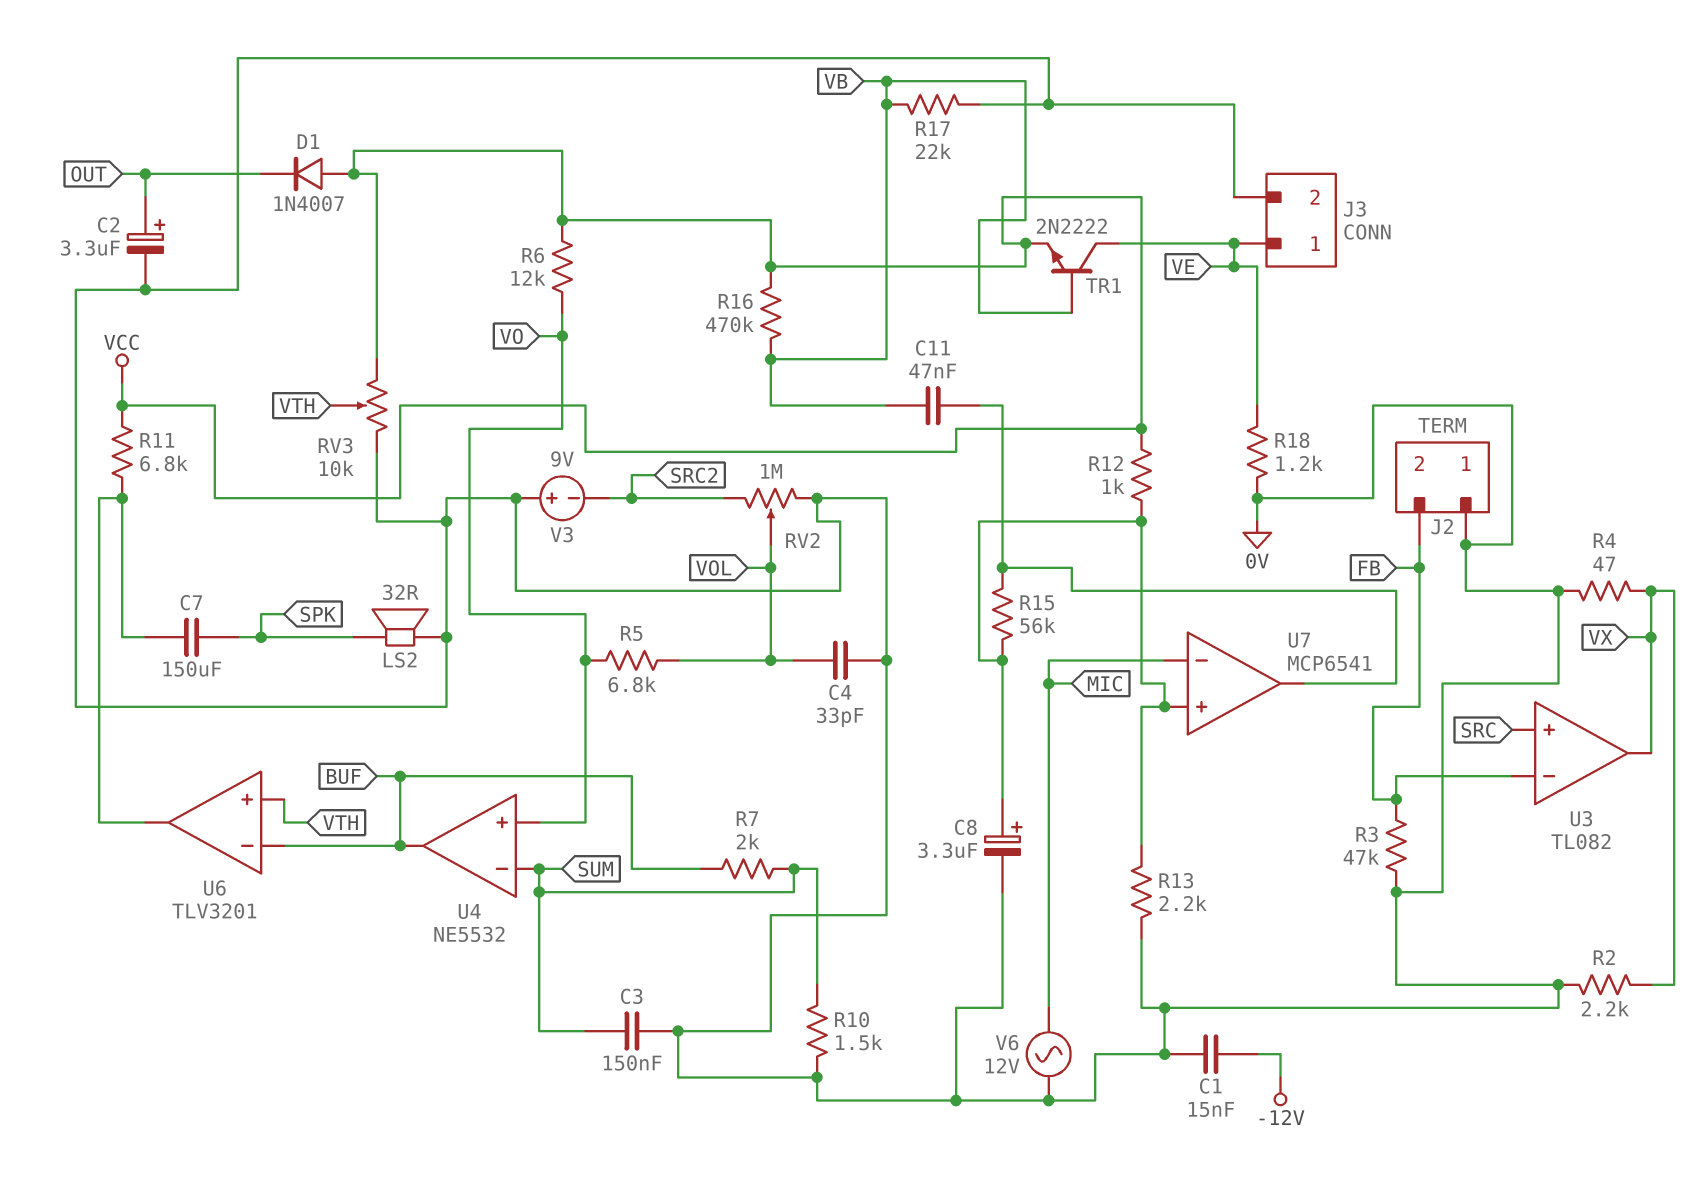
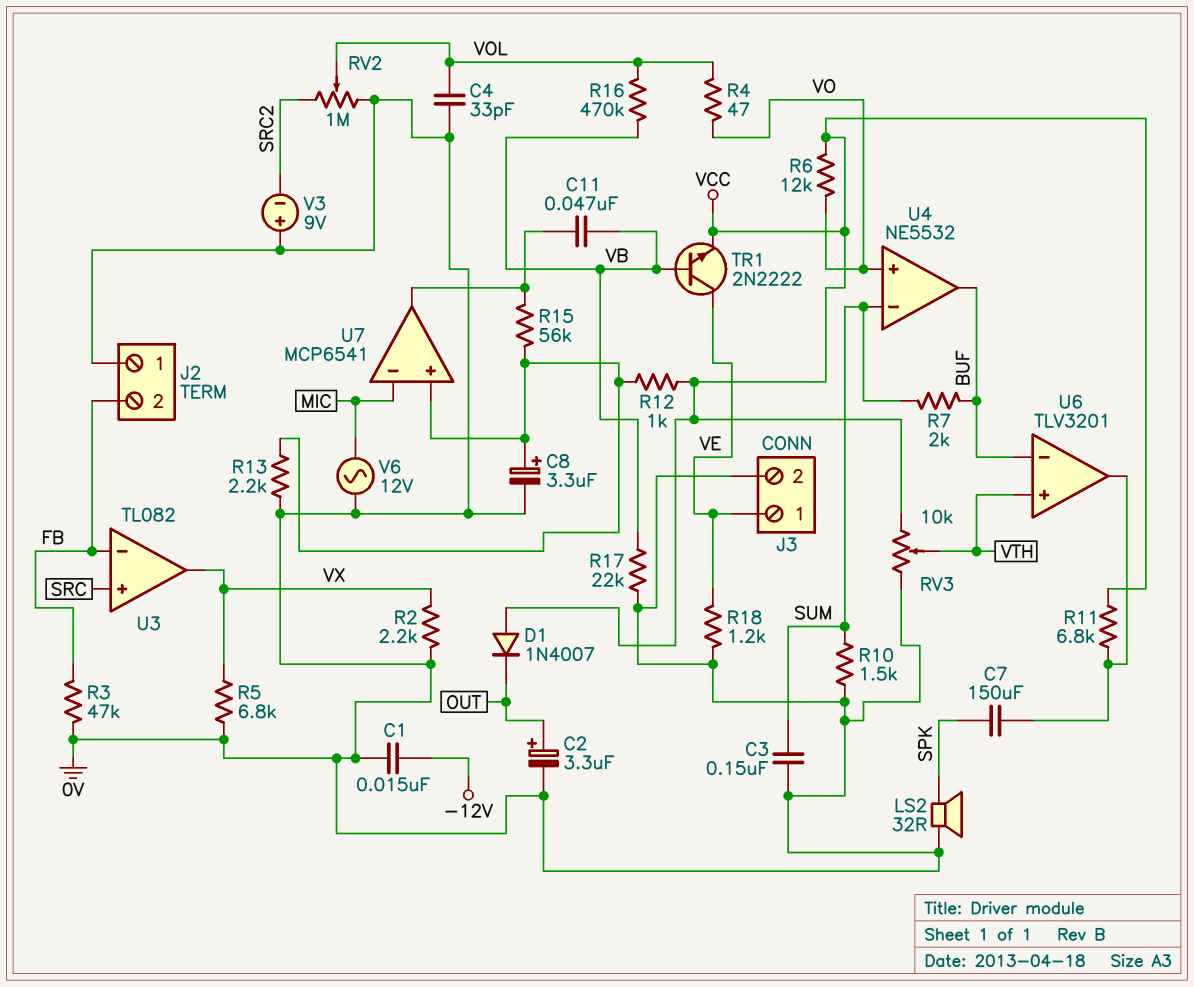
R4: 47 (0V, VX) -> 47 (VO, VOL)
R5: 6.8k (VO, VOL) -> 6.8k (0V, VX)
R16: 470k (VB, VCC) -> 470k (VB, VOL)

